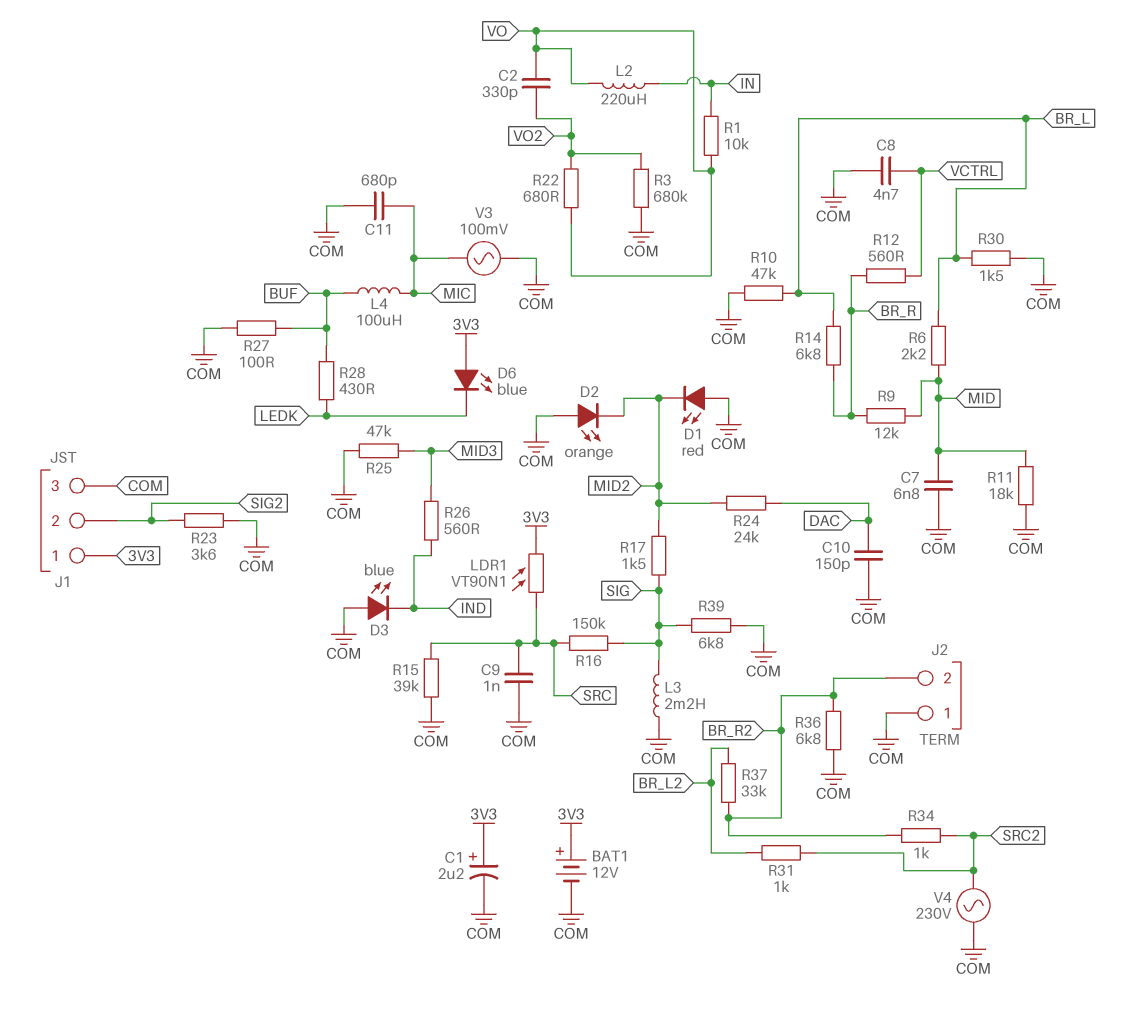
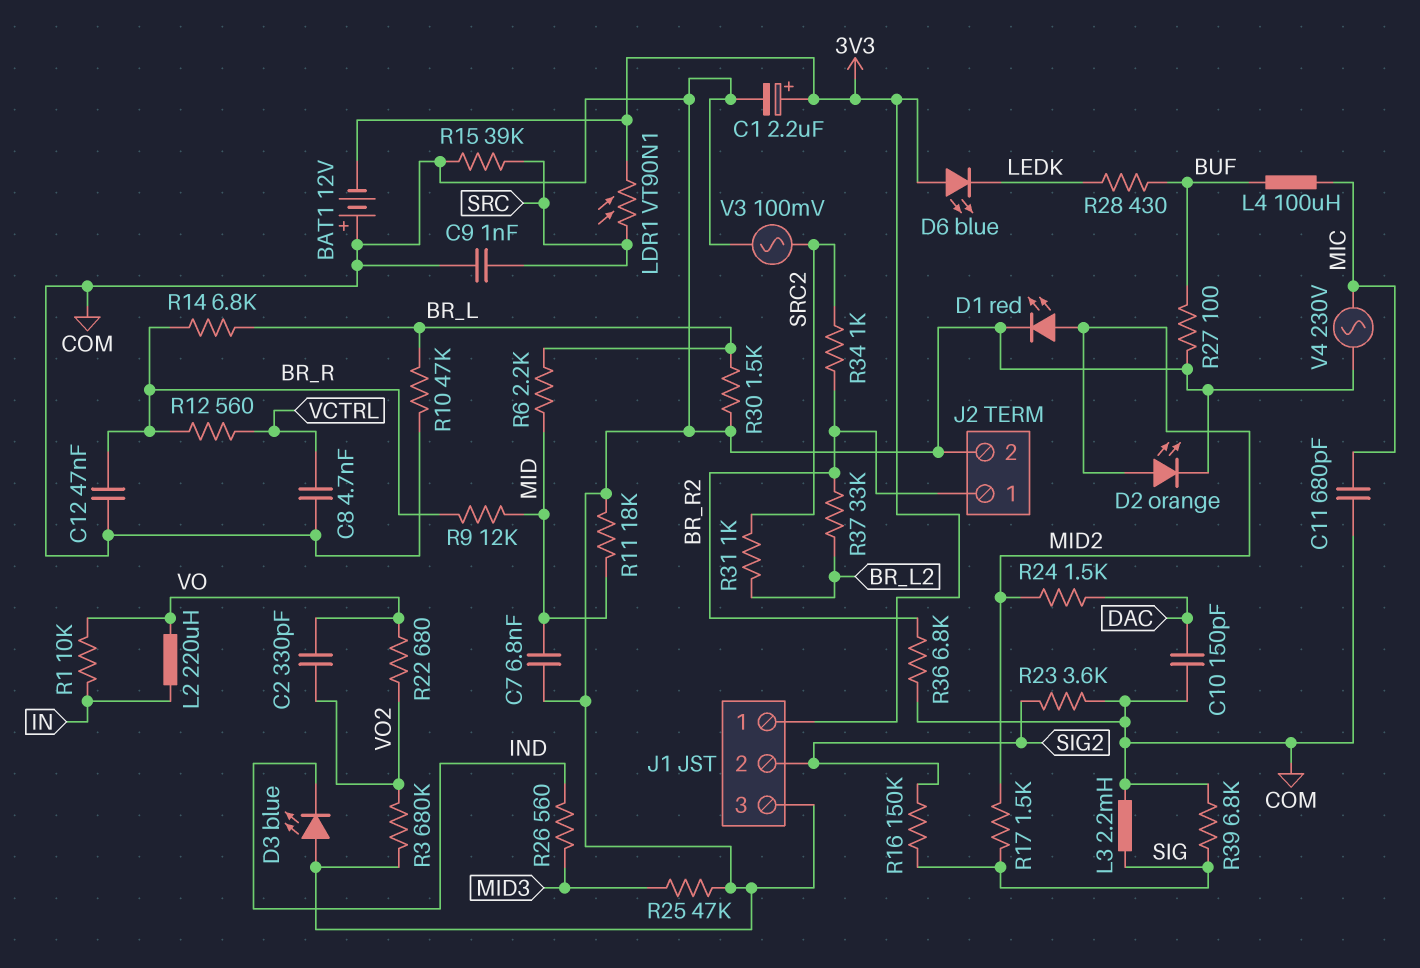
BAT1: 12V (plus 3V3, minus COM) -> 12V (plus COM, minus 3V3)
C12: none -> 47nF (BR_R, COM)
D1: LED red (A COM, K MID2) -> LED red (A MID2, K COM)
D2: LED orange (A COM, K MID2) -> LED orange (A MID2, K COM)
J2 pin 1: COM -> BR_R2
J2 pin 2: BR_R2 -> COM
R16: 150k (SIG, SRC) -> 150k (SIG, SIG2)
R24: 24k (DAC, MID2) -> 1.5k (DAC, MID2)
V3: AC 100mV (COM, MIC) -> AC 100mV (COM, SRC2)
V4: AC 230V (COM, SRC2) -> AC 230V (COM, MIC)

